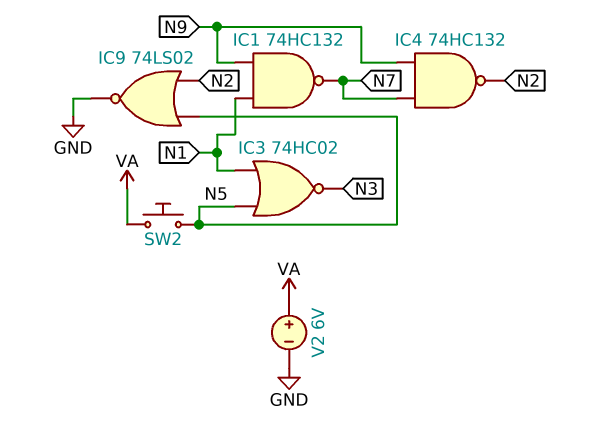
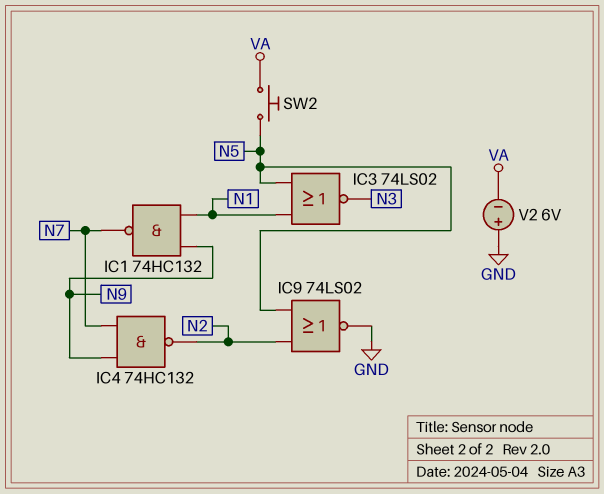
IC3: NOR 74HC02 (in N1, in N5, out N3) -> NOR 74LS02 (in N1, in N5, out N3)
V2: 6V (plus VA, minus GND) -> 6V (plus GND, minus VA)

